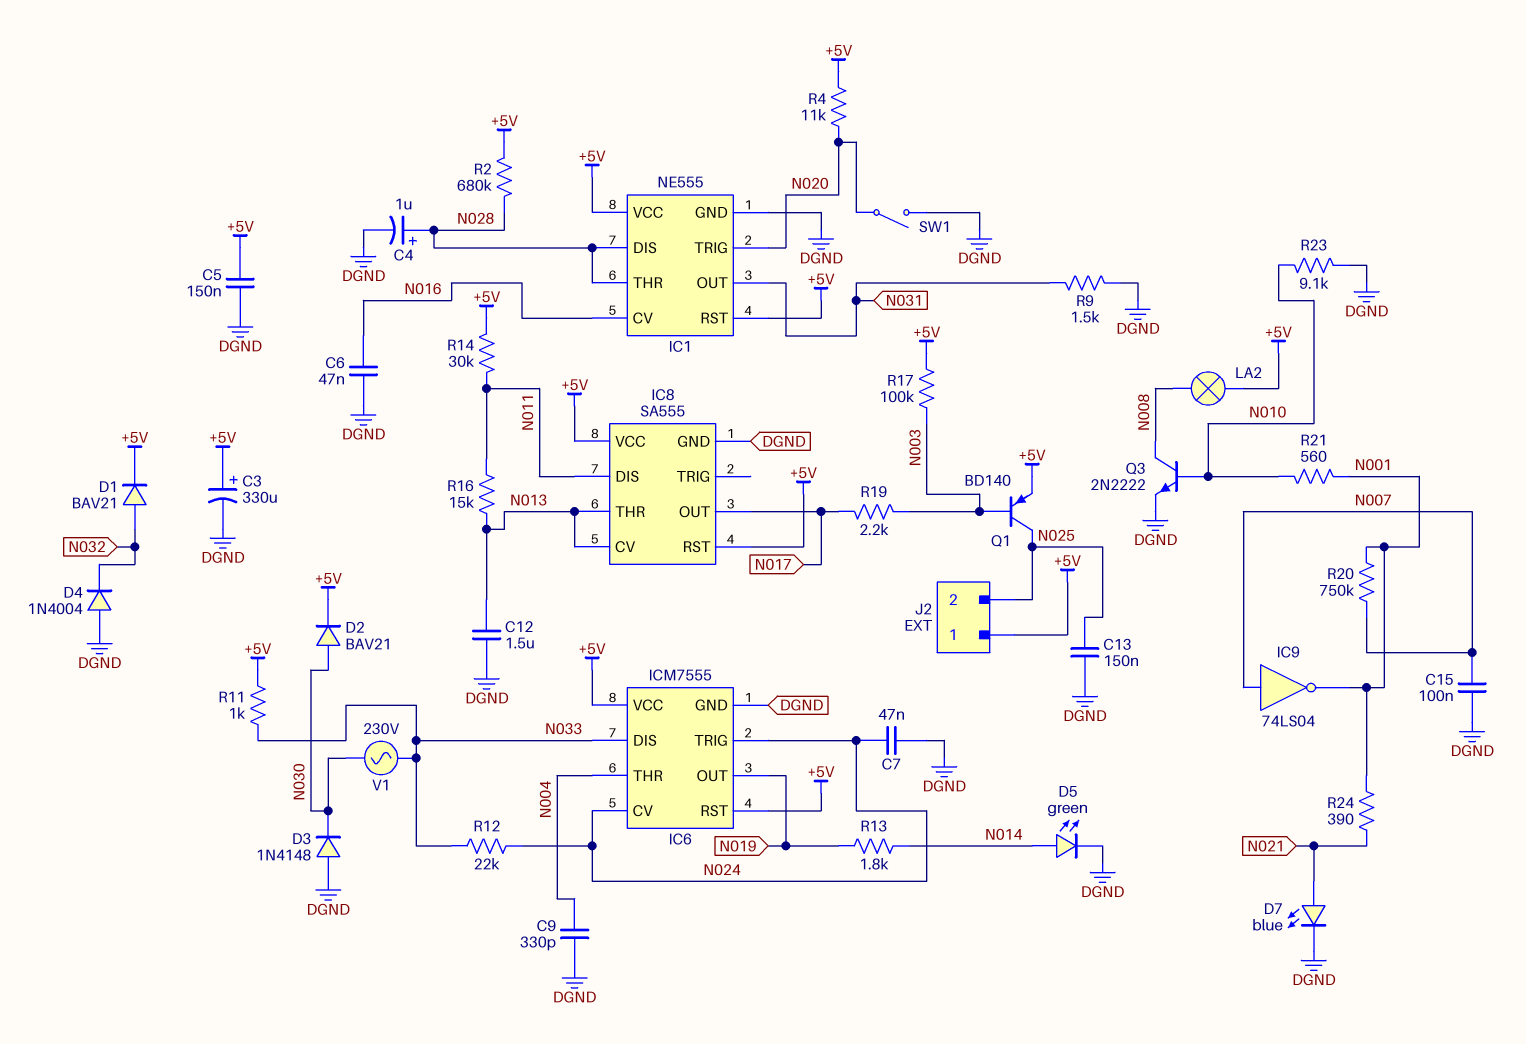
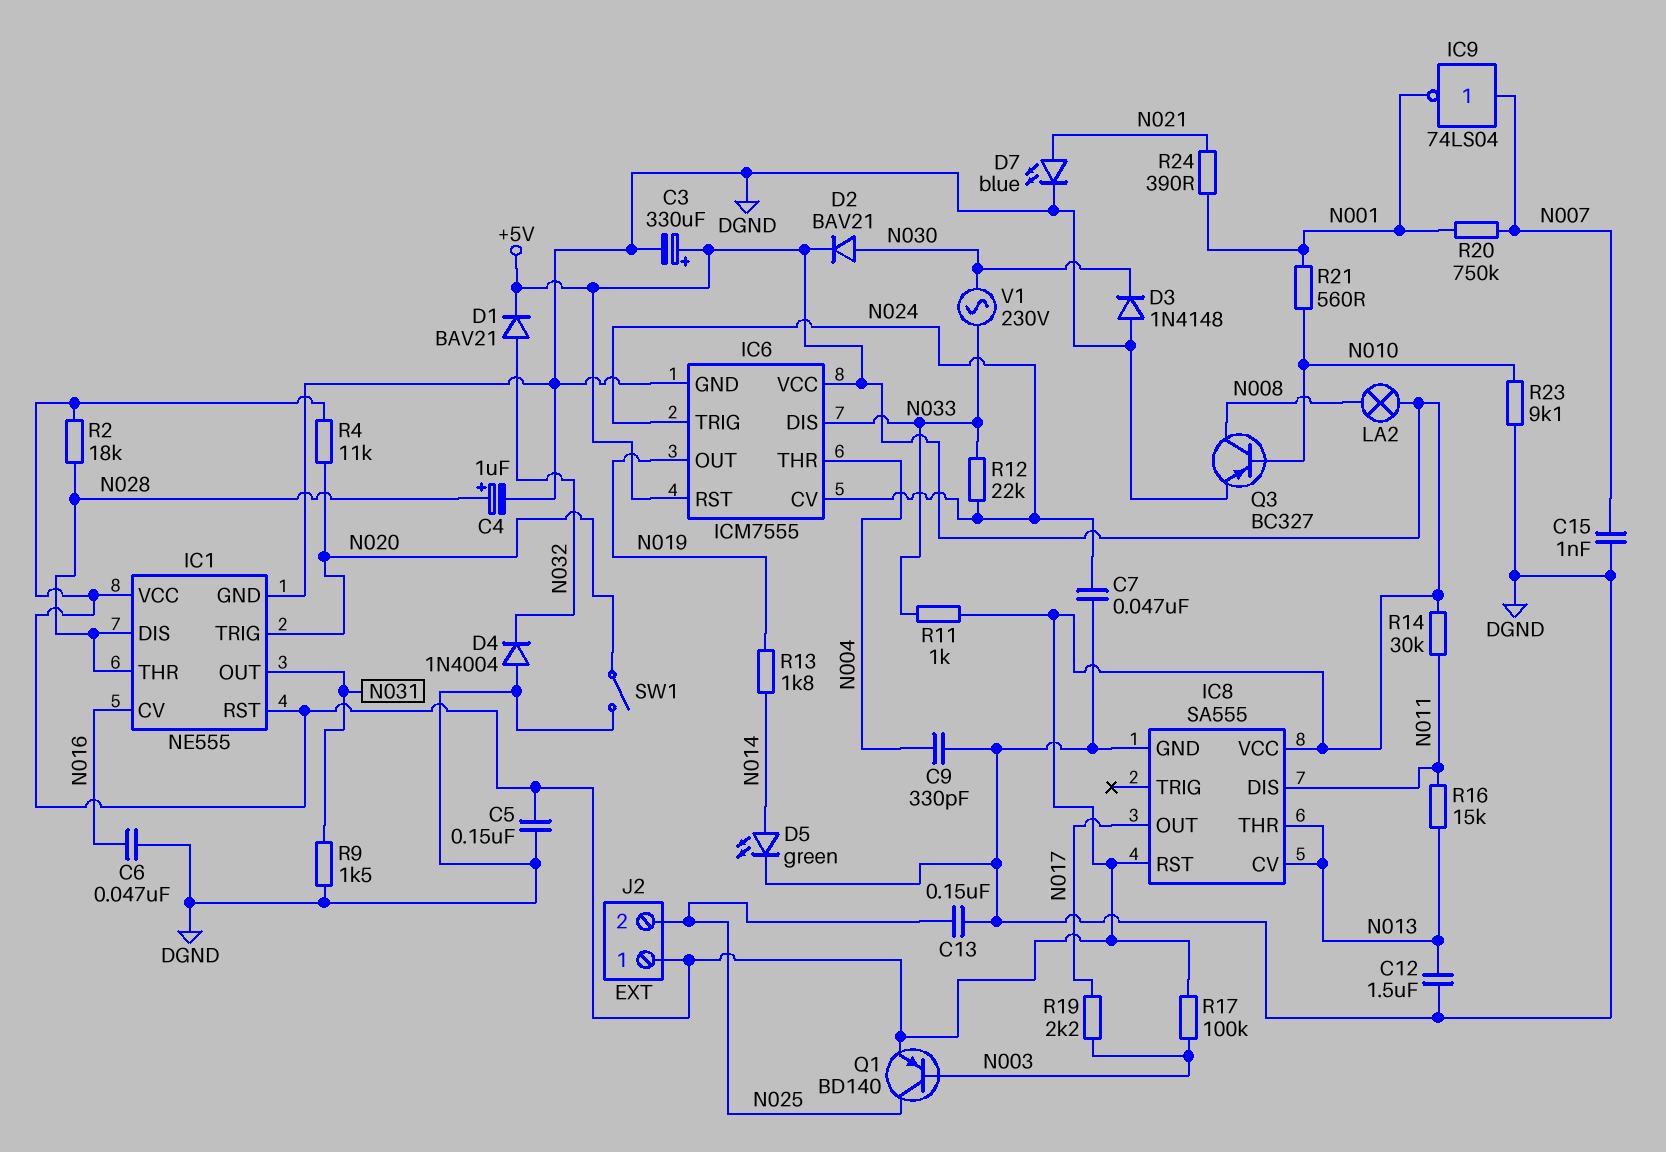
C15: 100nF (DGND, N007) -> 1nF (DGND, N007)
Q3: NPN 2N2222 (B N010, C N008, E DGND) -> PNP BC327 (B N010, C N008, E DGND)
R2: 680k (+5V, N028) -> 18k (+5V, N028)

